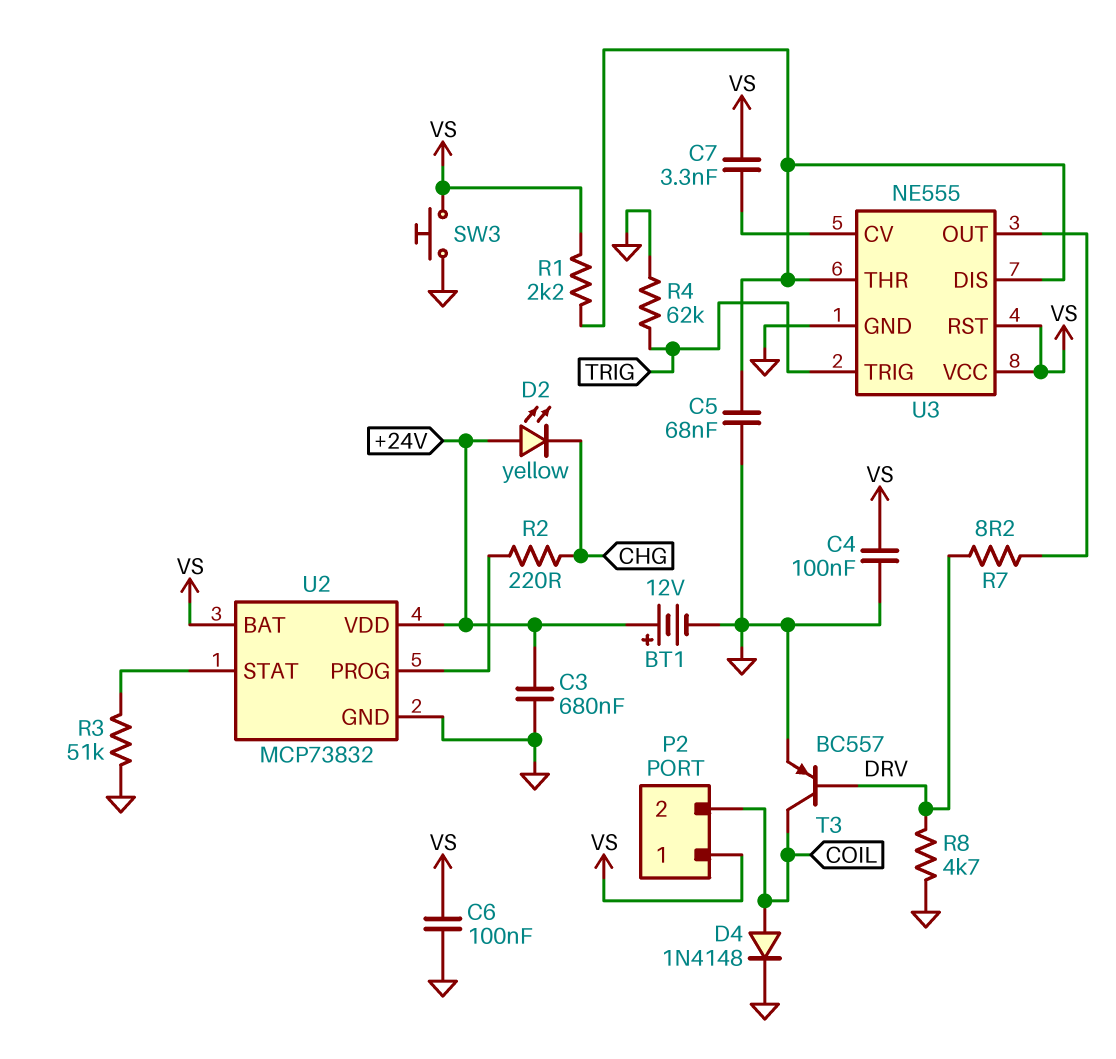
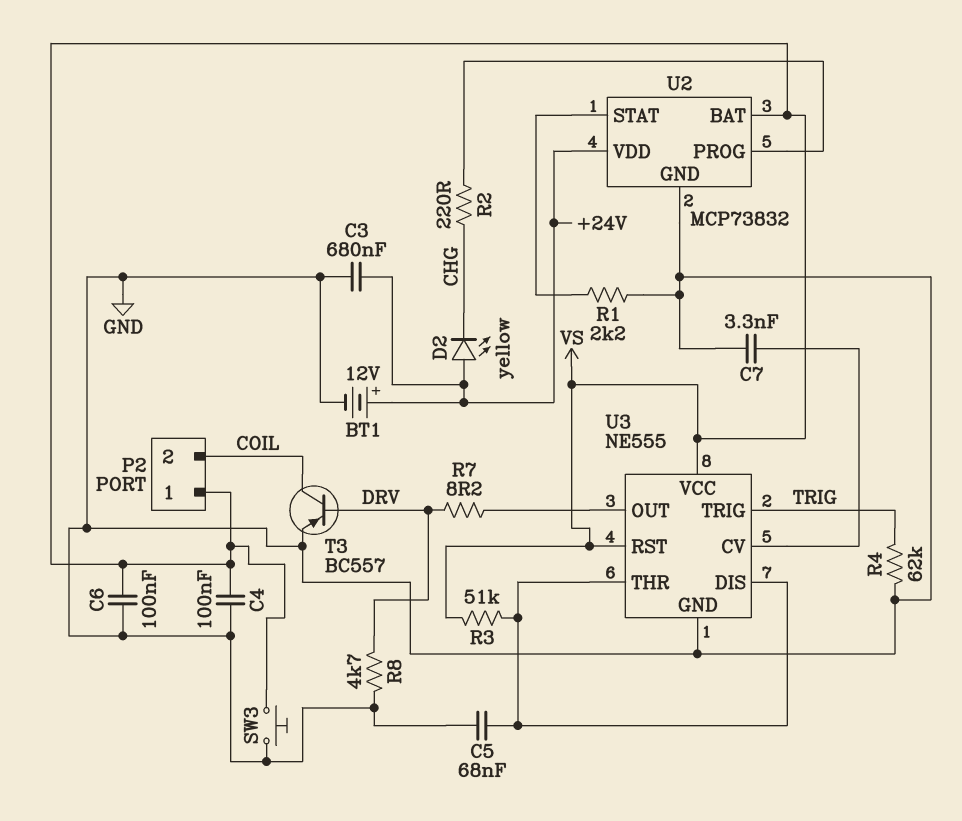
C7: 3.3nF (U3/CV, VS) -> 3.3nF (GND, U3/CV)
D4: diode 1N4148 (A COIL, K GND) -> none
R1: 2.2k (U3/DIS, VS) -> 2.2k (GND, U2/STAT)
R3: 51k (GND, U2/STAT) -> 51k (U3/DIS, VS)

